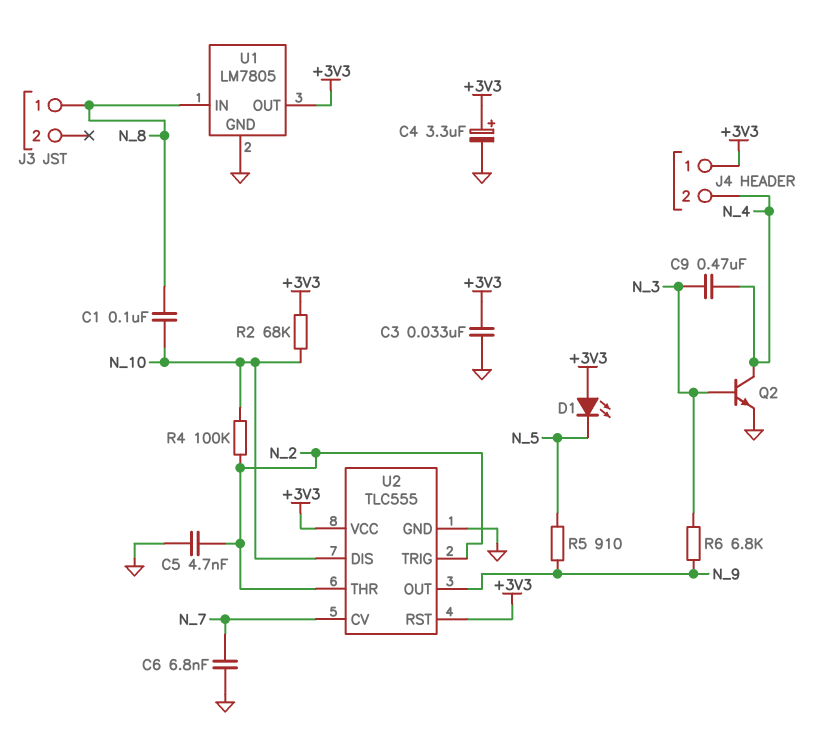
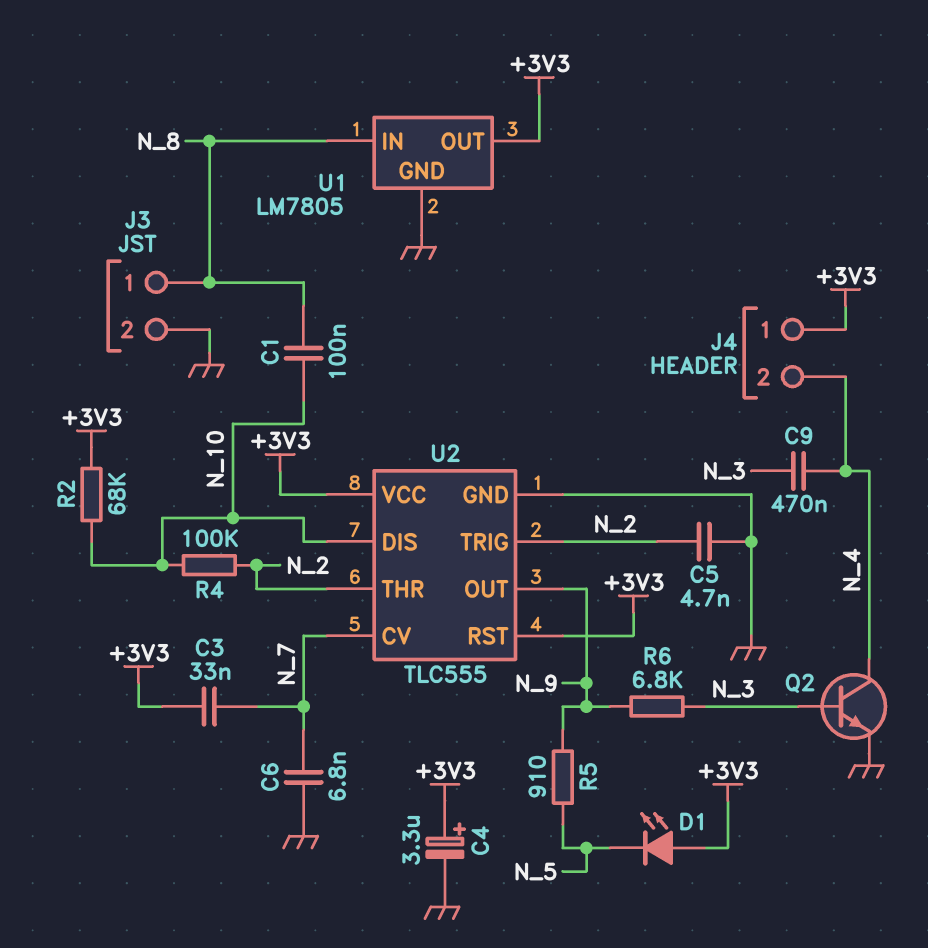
C3: 33nF (+3V3, GND) -> 33nF (+3V3, N_7)
J3 pin 2: none -> GND

